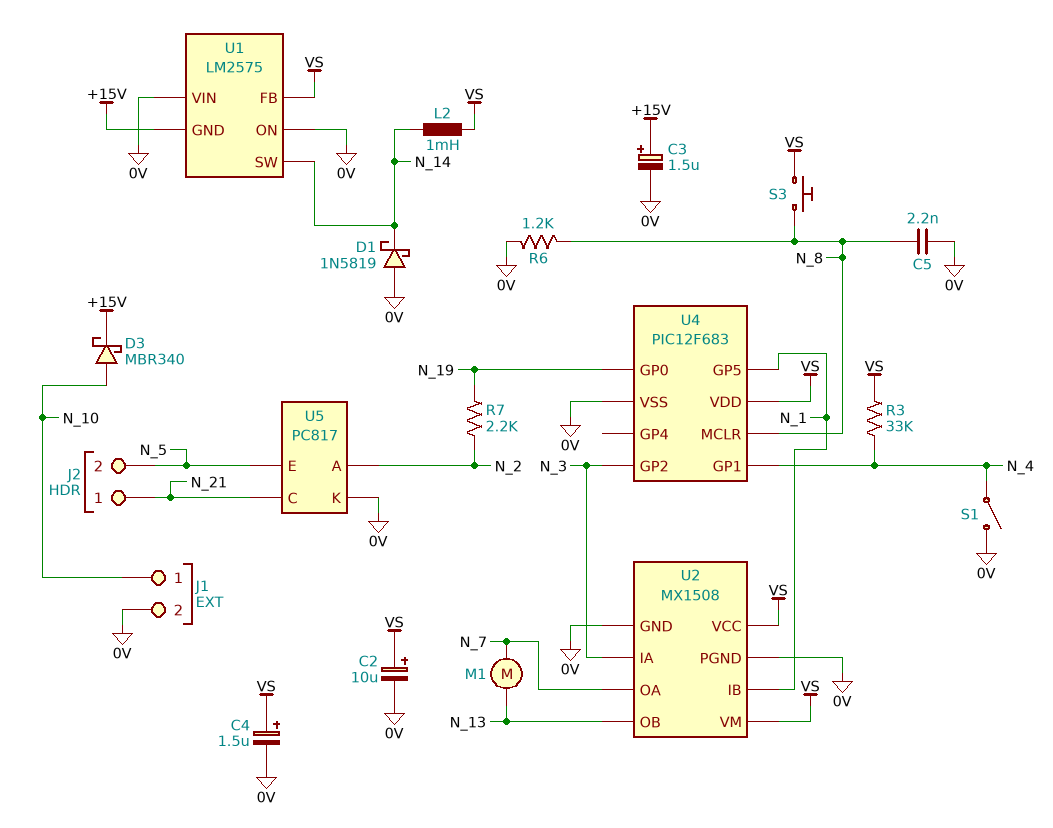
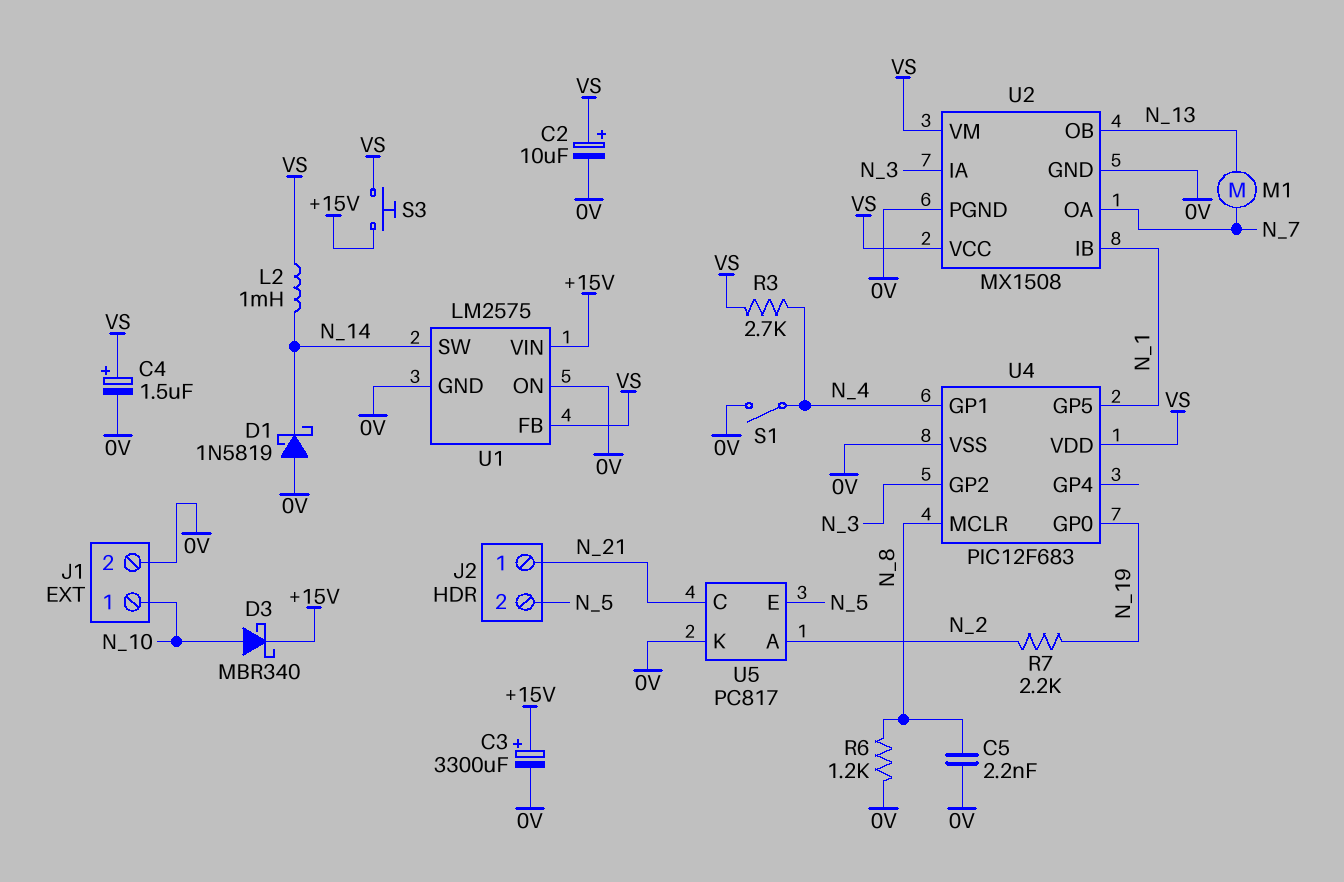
C3: 1.5uF (plus +15V, minus 0V) -> 3300uF (plus +15V, minus 0V)
R3: 33k (N_4, VS) -> 2.7k (N_4, VS)
S3: button (N_8, VS) -> button (+15V, VS)
U1 pin GND: +15V -> 0V
U1 pin VIN: 0V -> +15V

